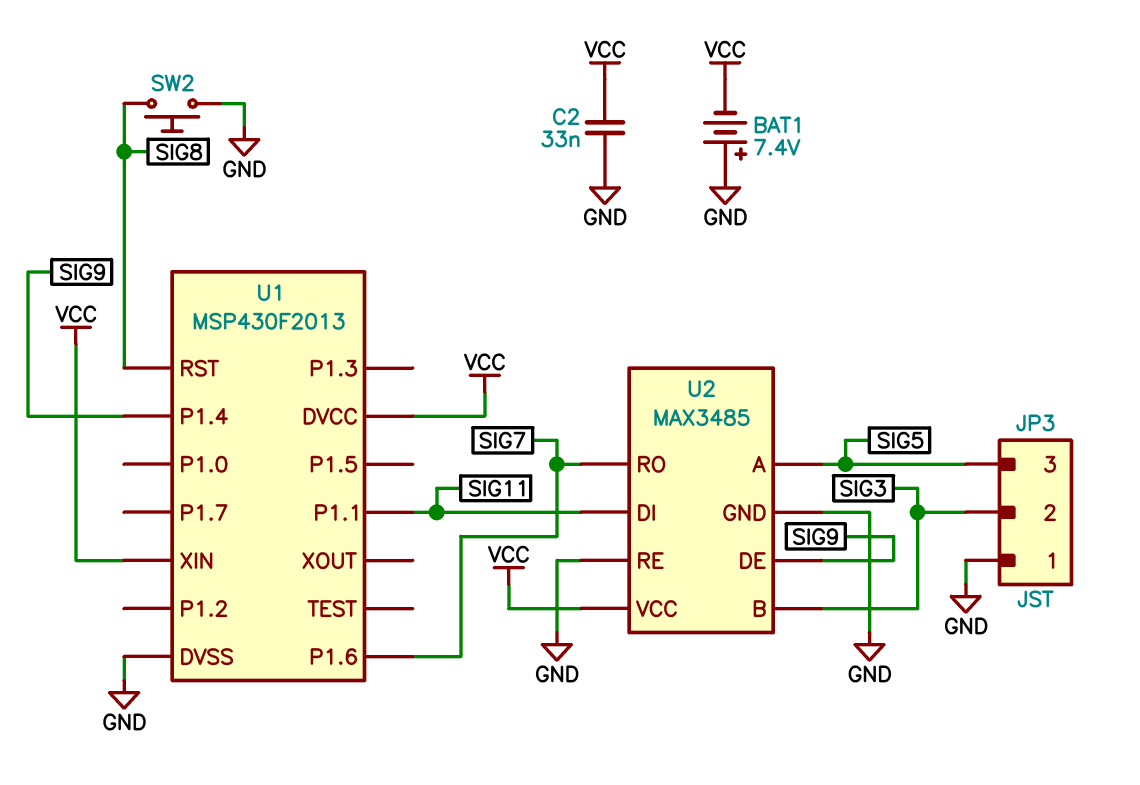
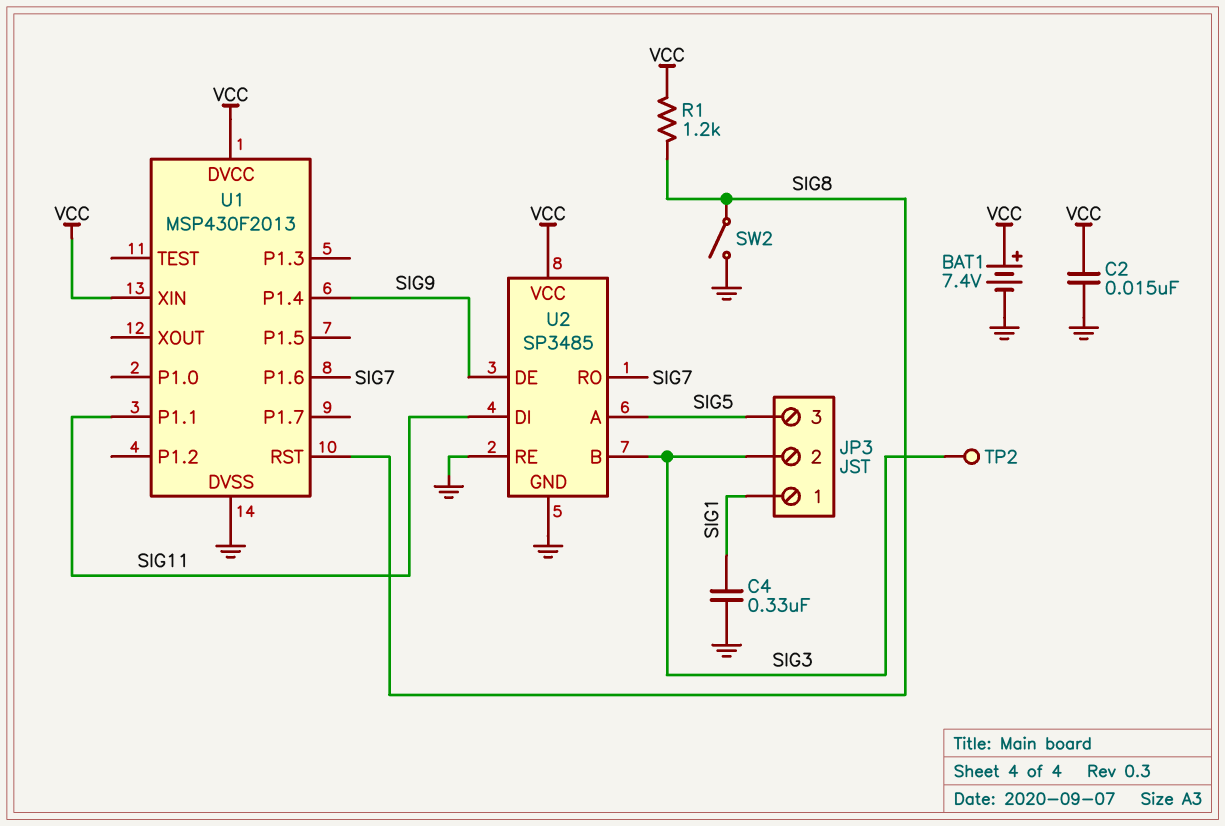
BAT1: 7.4V (plus GND, minus VCC) -> 7.4V (plus VCC, minus GND)
C2: 33nF (GND, VCC) -> 15nF (GND, VCC)
C4: none -> 330nF (GND, SIG1)
JP3 pin 1: GND -> SIG1
R1: none -> 1.2k (SIG8, VCC)
SW2: button (GND, SIG8) -> switch (GND, SIG8)
TP2: none -> test point (SIG3)
U2: MAX3485 -> SP3485

